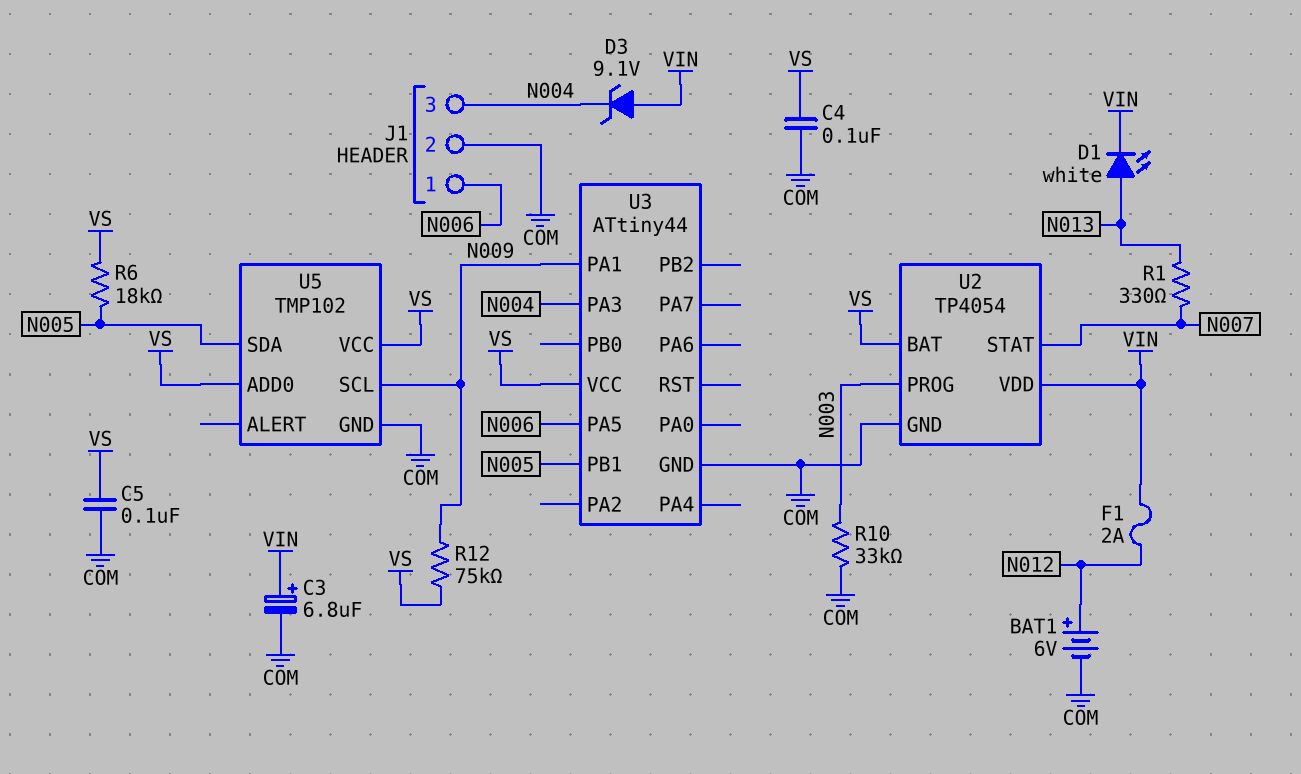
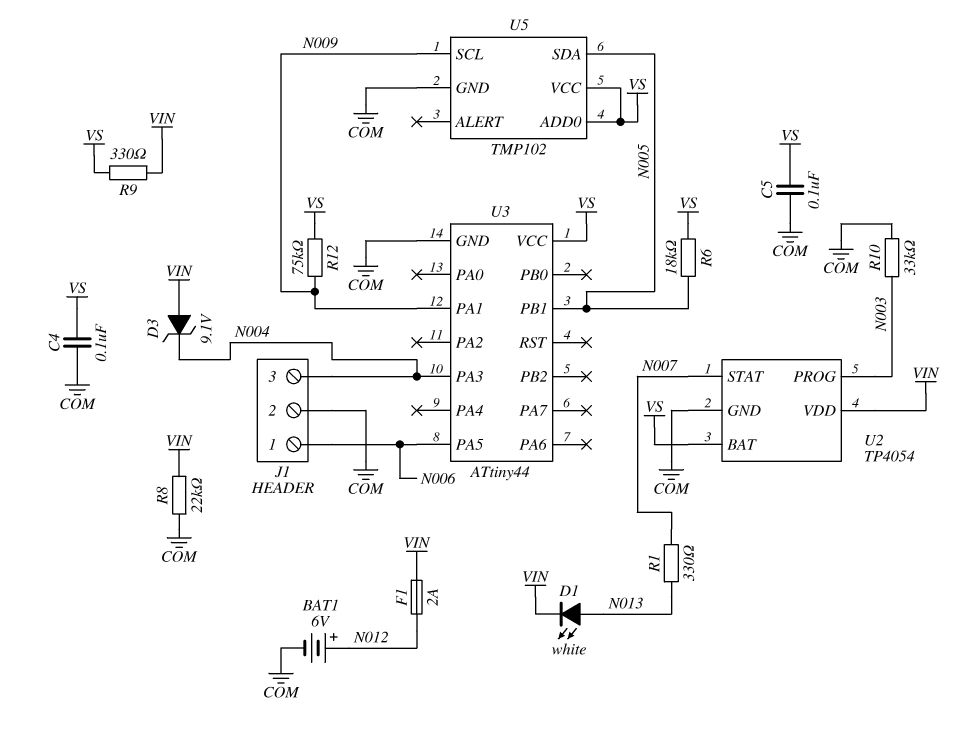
C3: 6.8uF (plus VIN, minus COM) -> none
R8: none -> 22k (COM, VIN)
R9: none -> 330 (VIN, VS)

